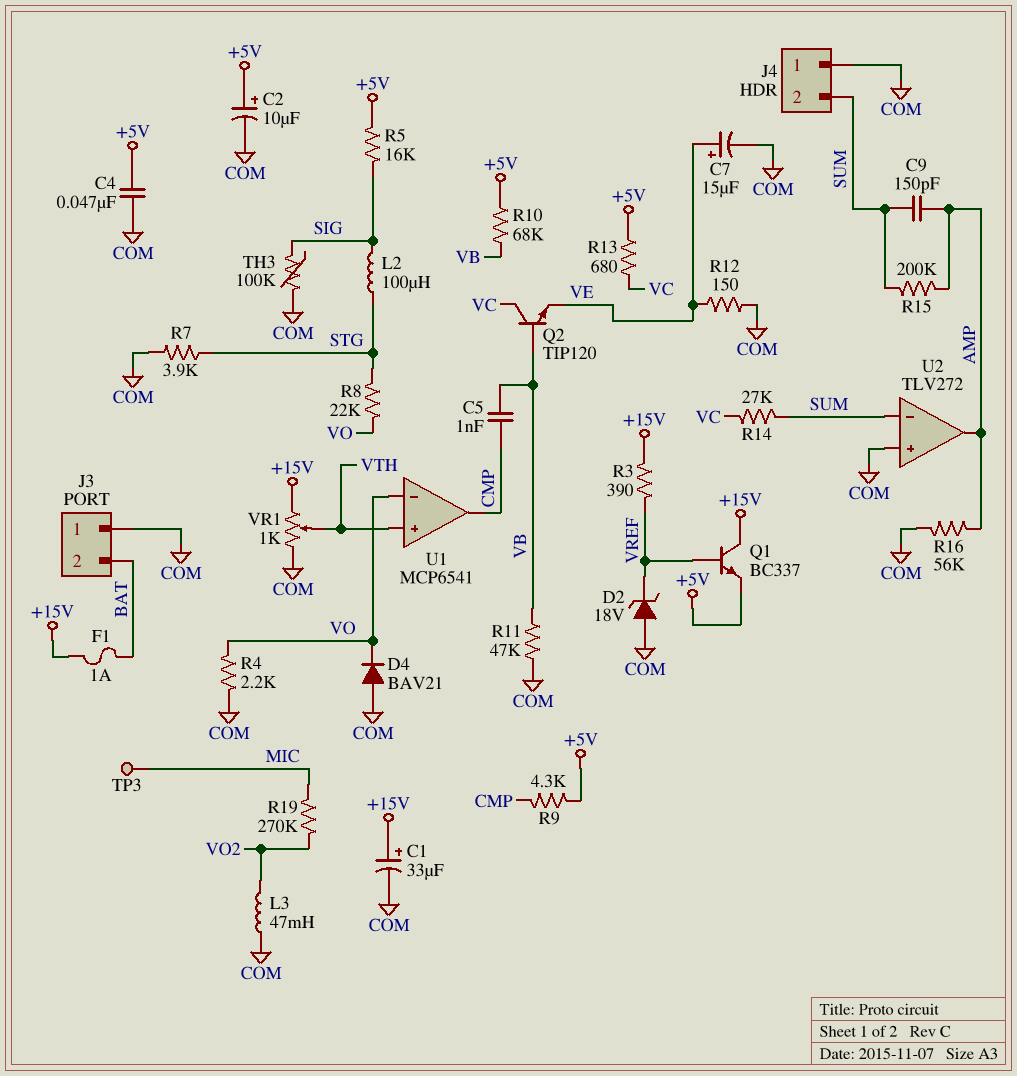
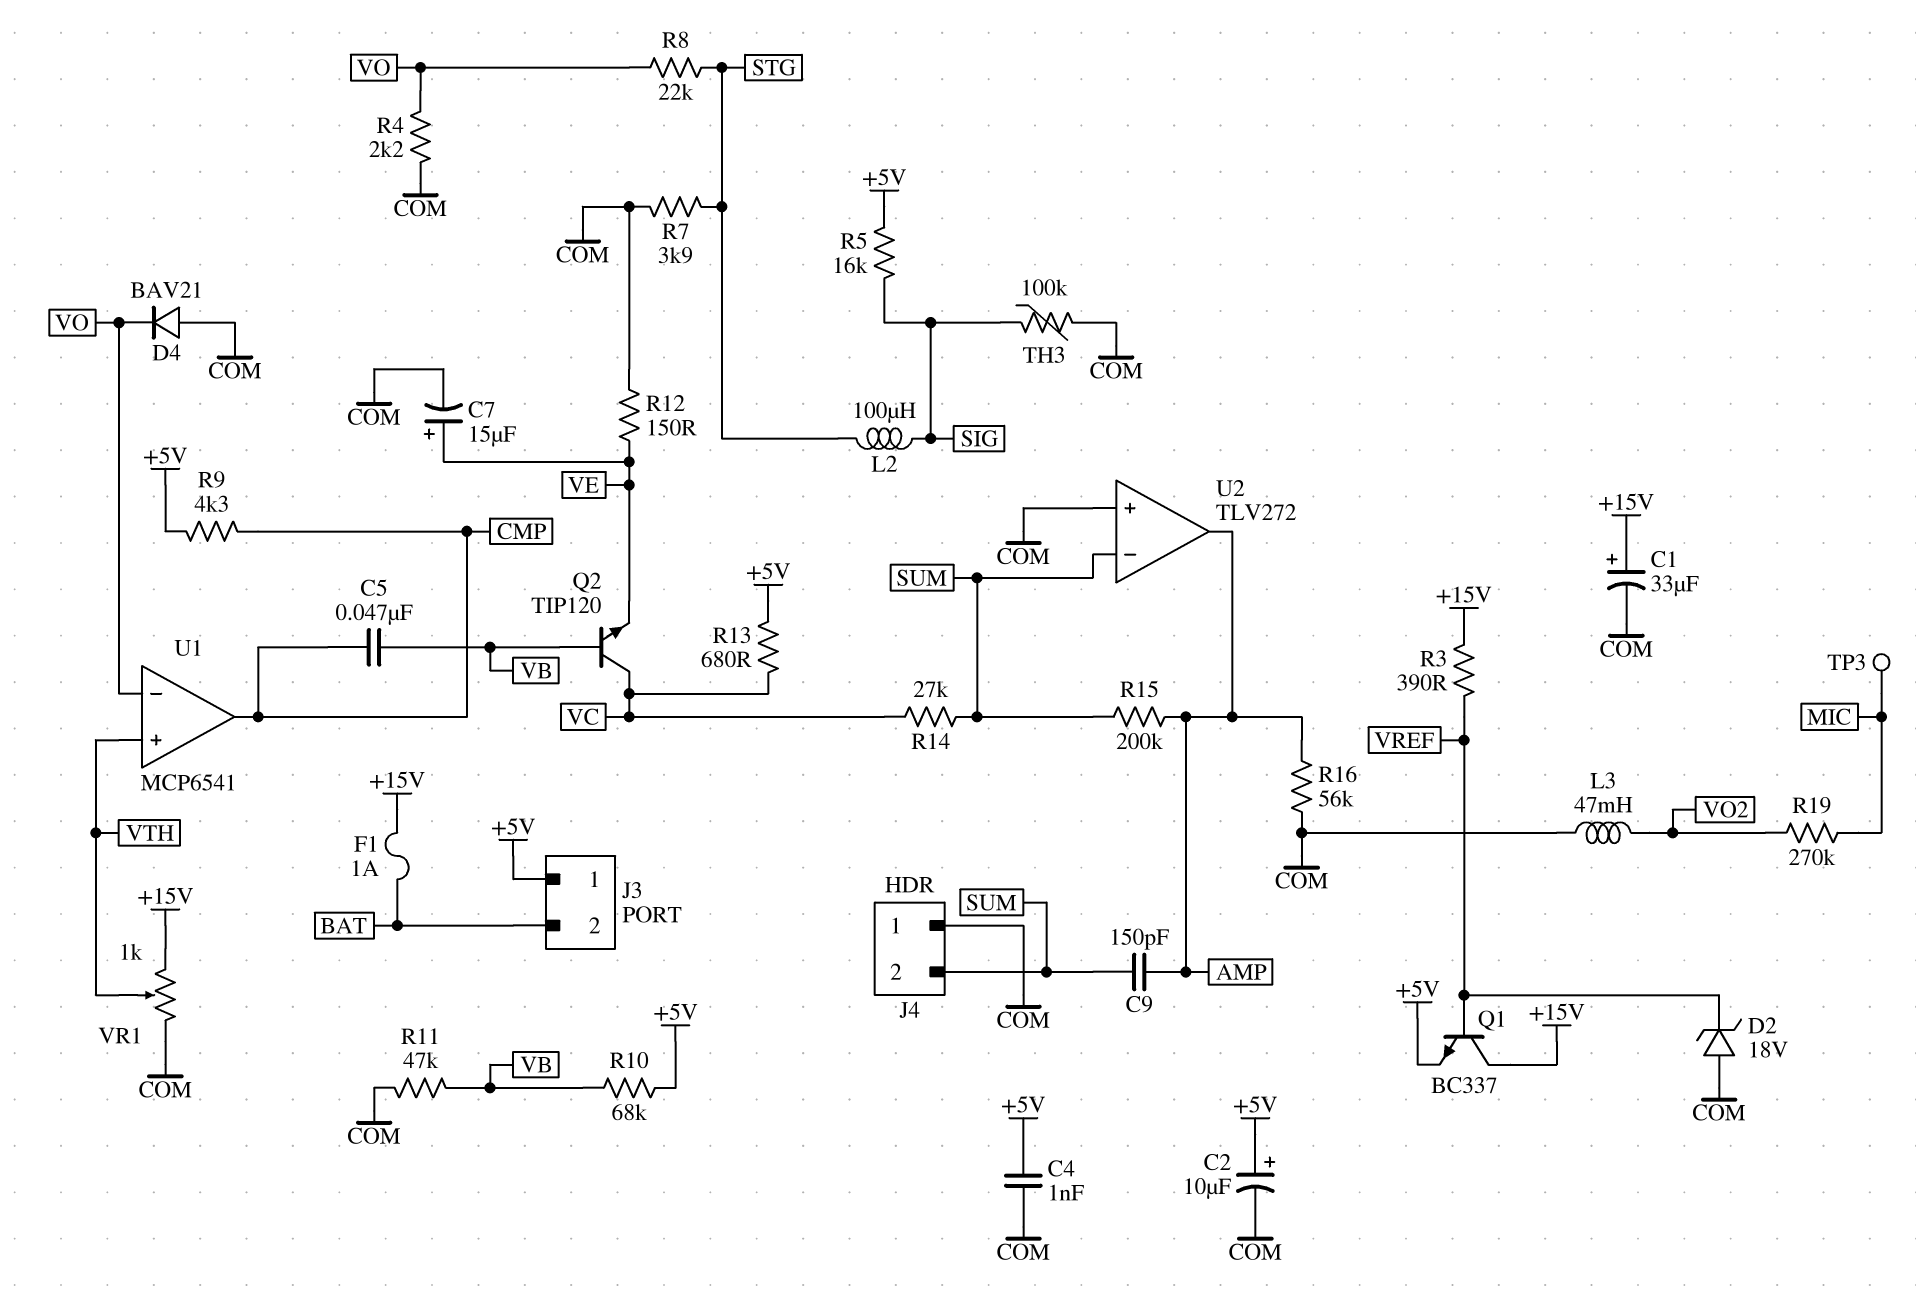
C4: 47nF (+5V, COM) -> 1nF (+5V, COM)
C5: 1nF (CMP, VB) -> 47nF (CMP, VB)
J3 pin 1: COM -> +5V

